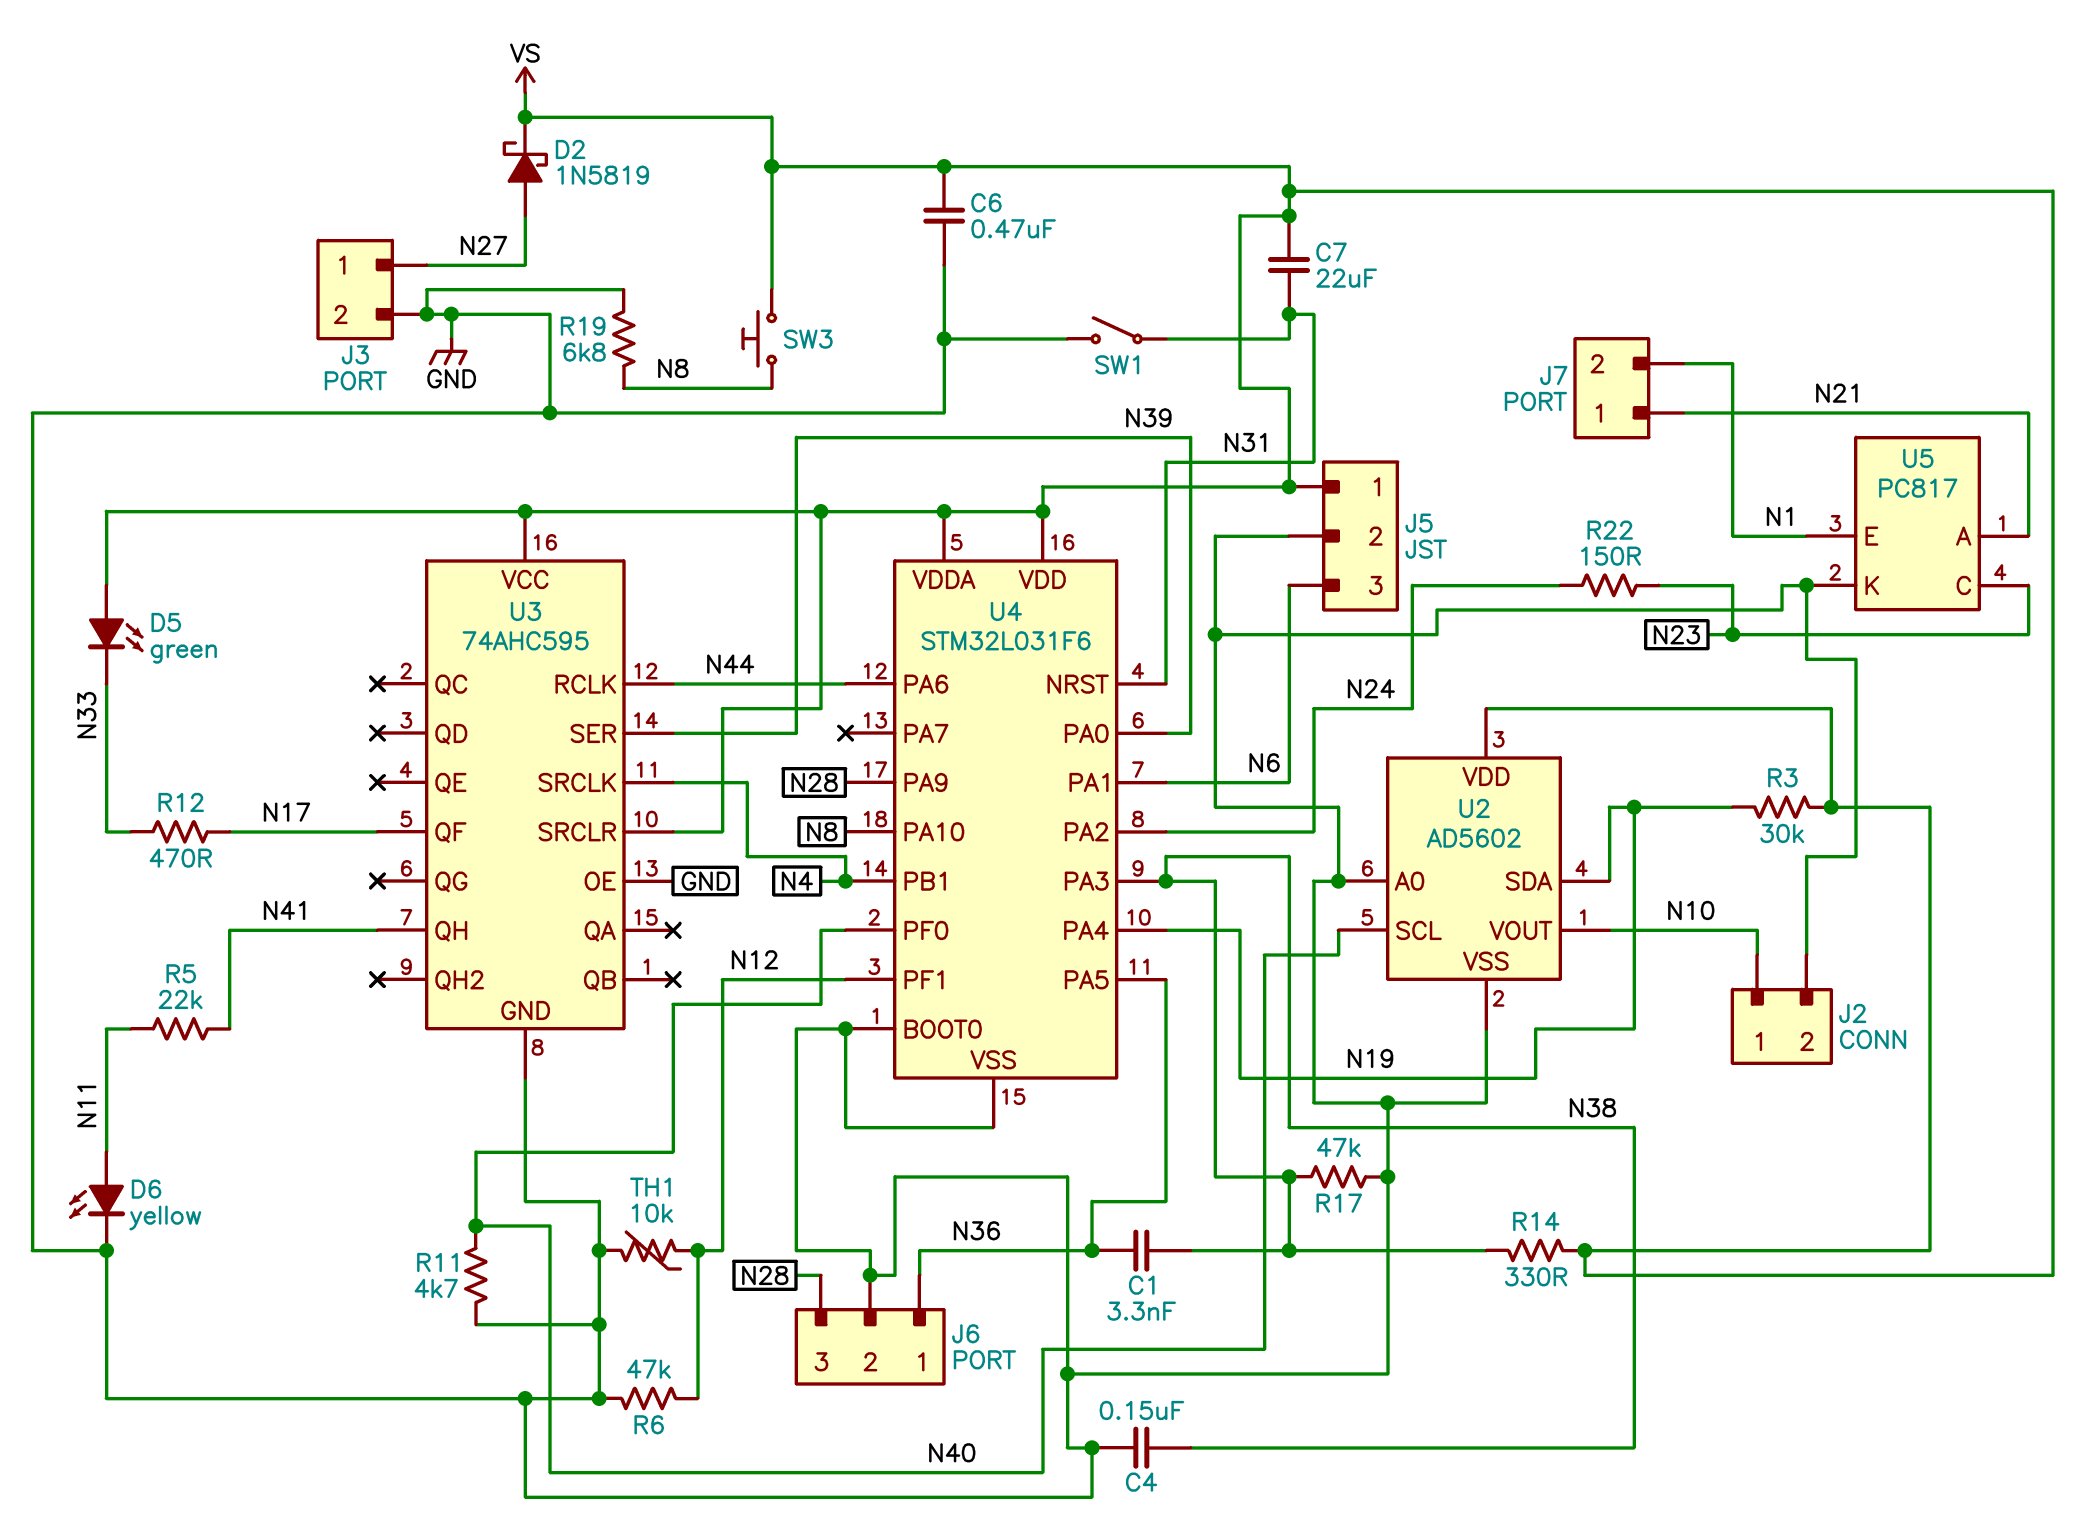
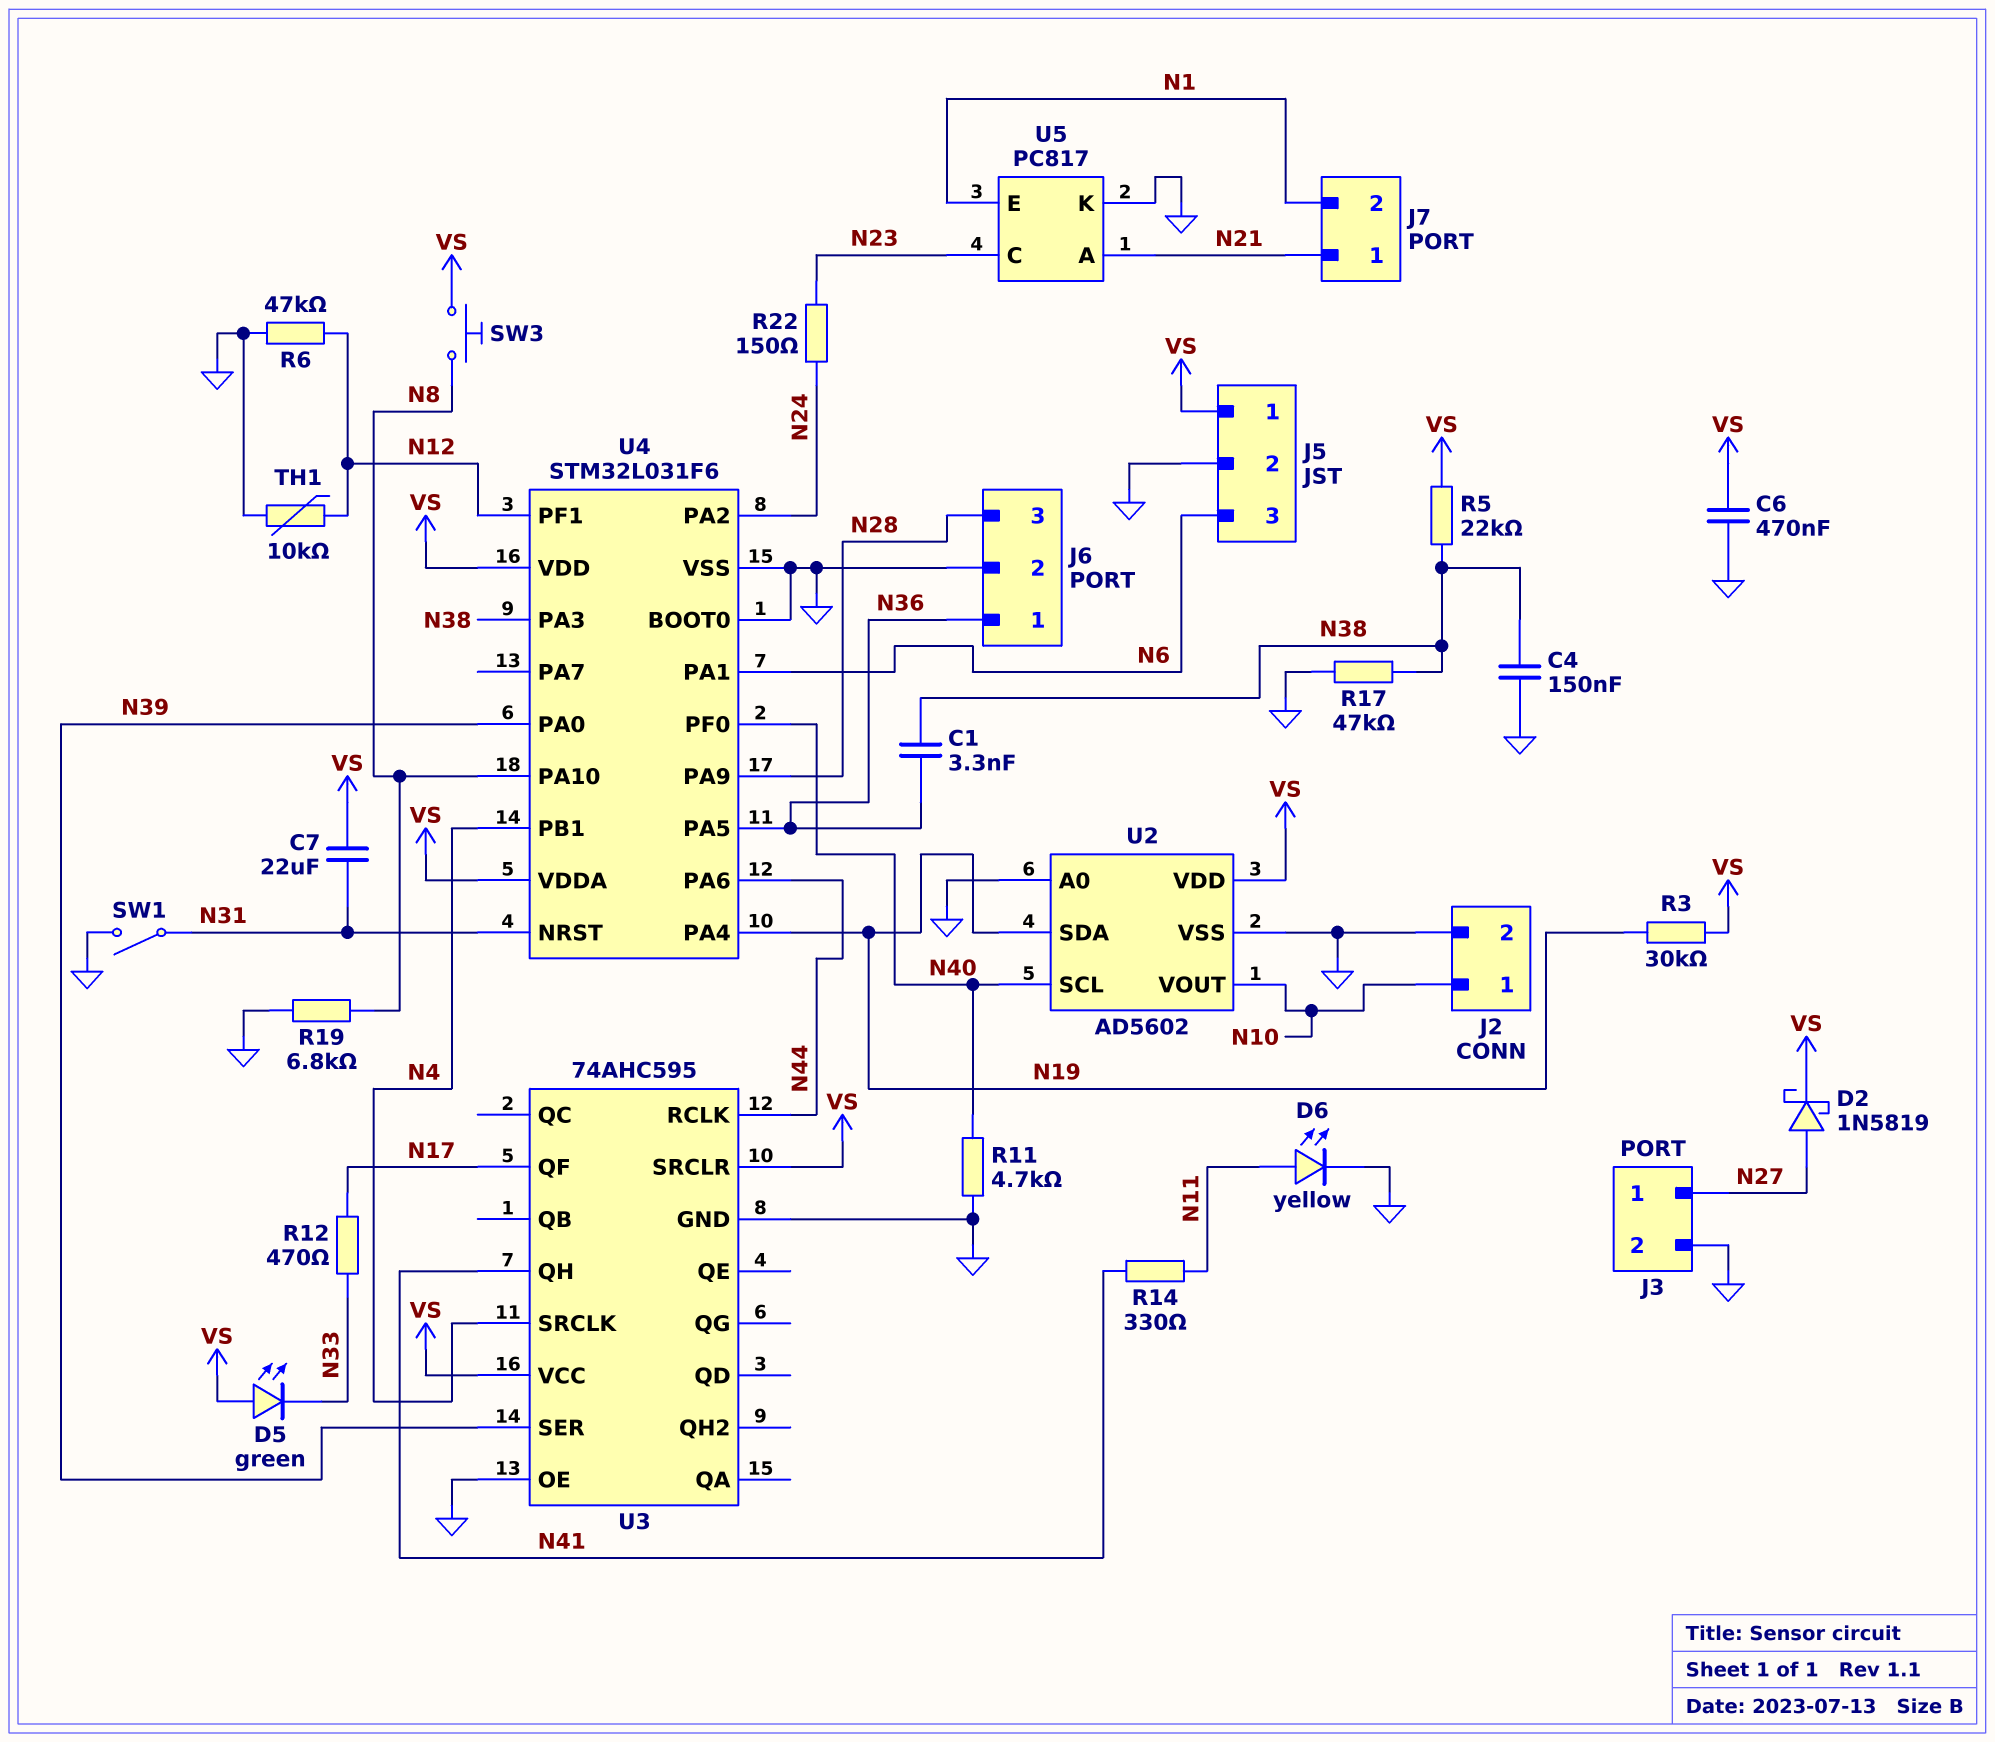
R5: 22k (N11, N41) -> 22k (N38, VS)
R14: 330 (N38, VS) -> 330 (N11, N41)

